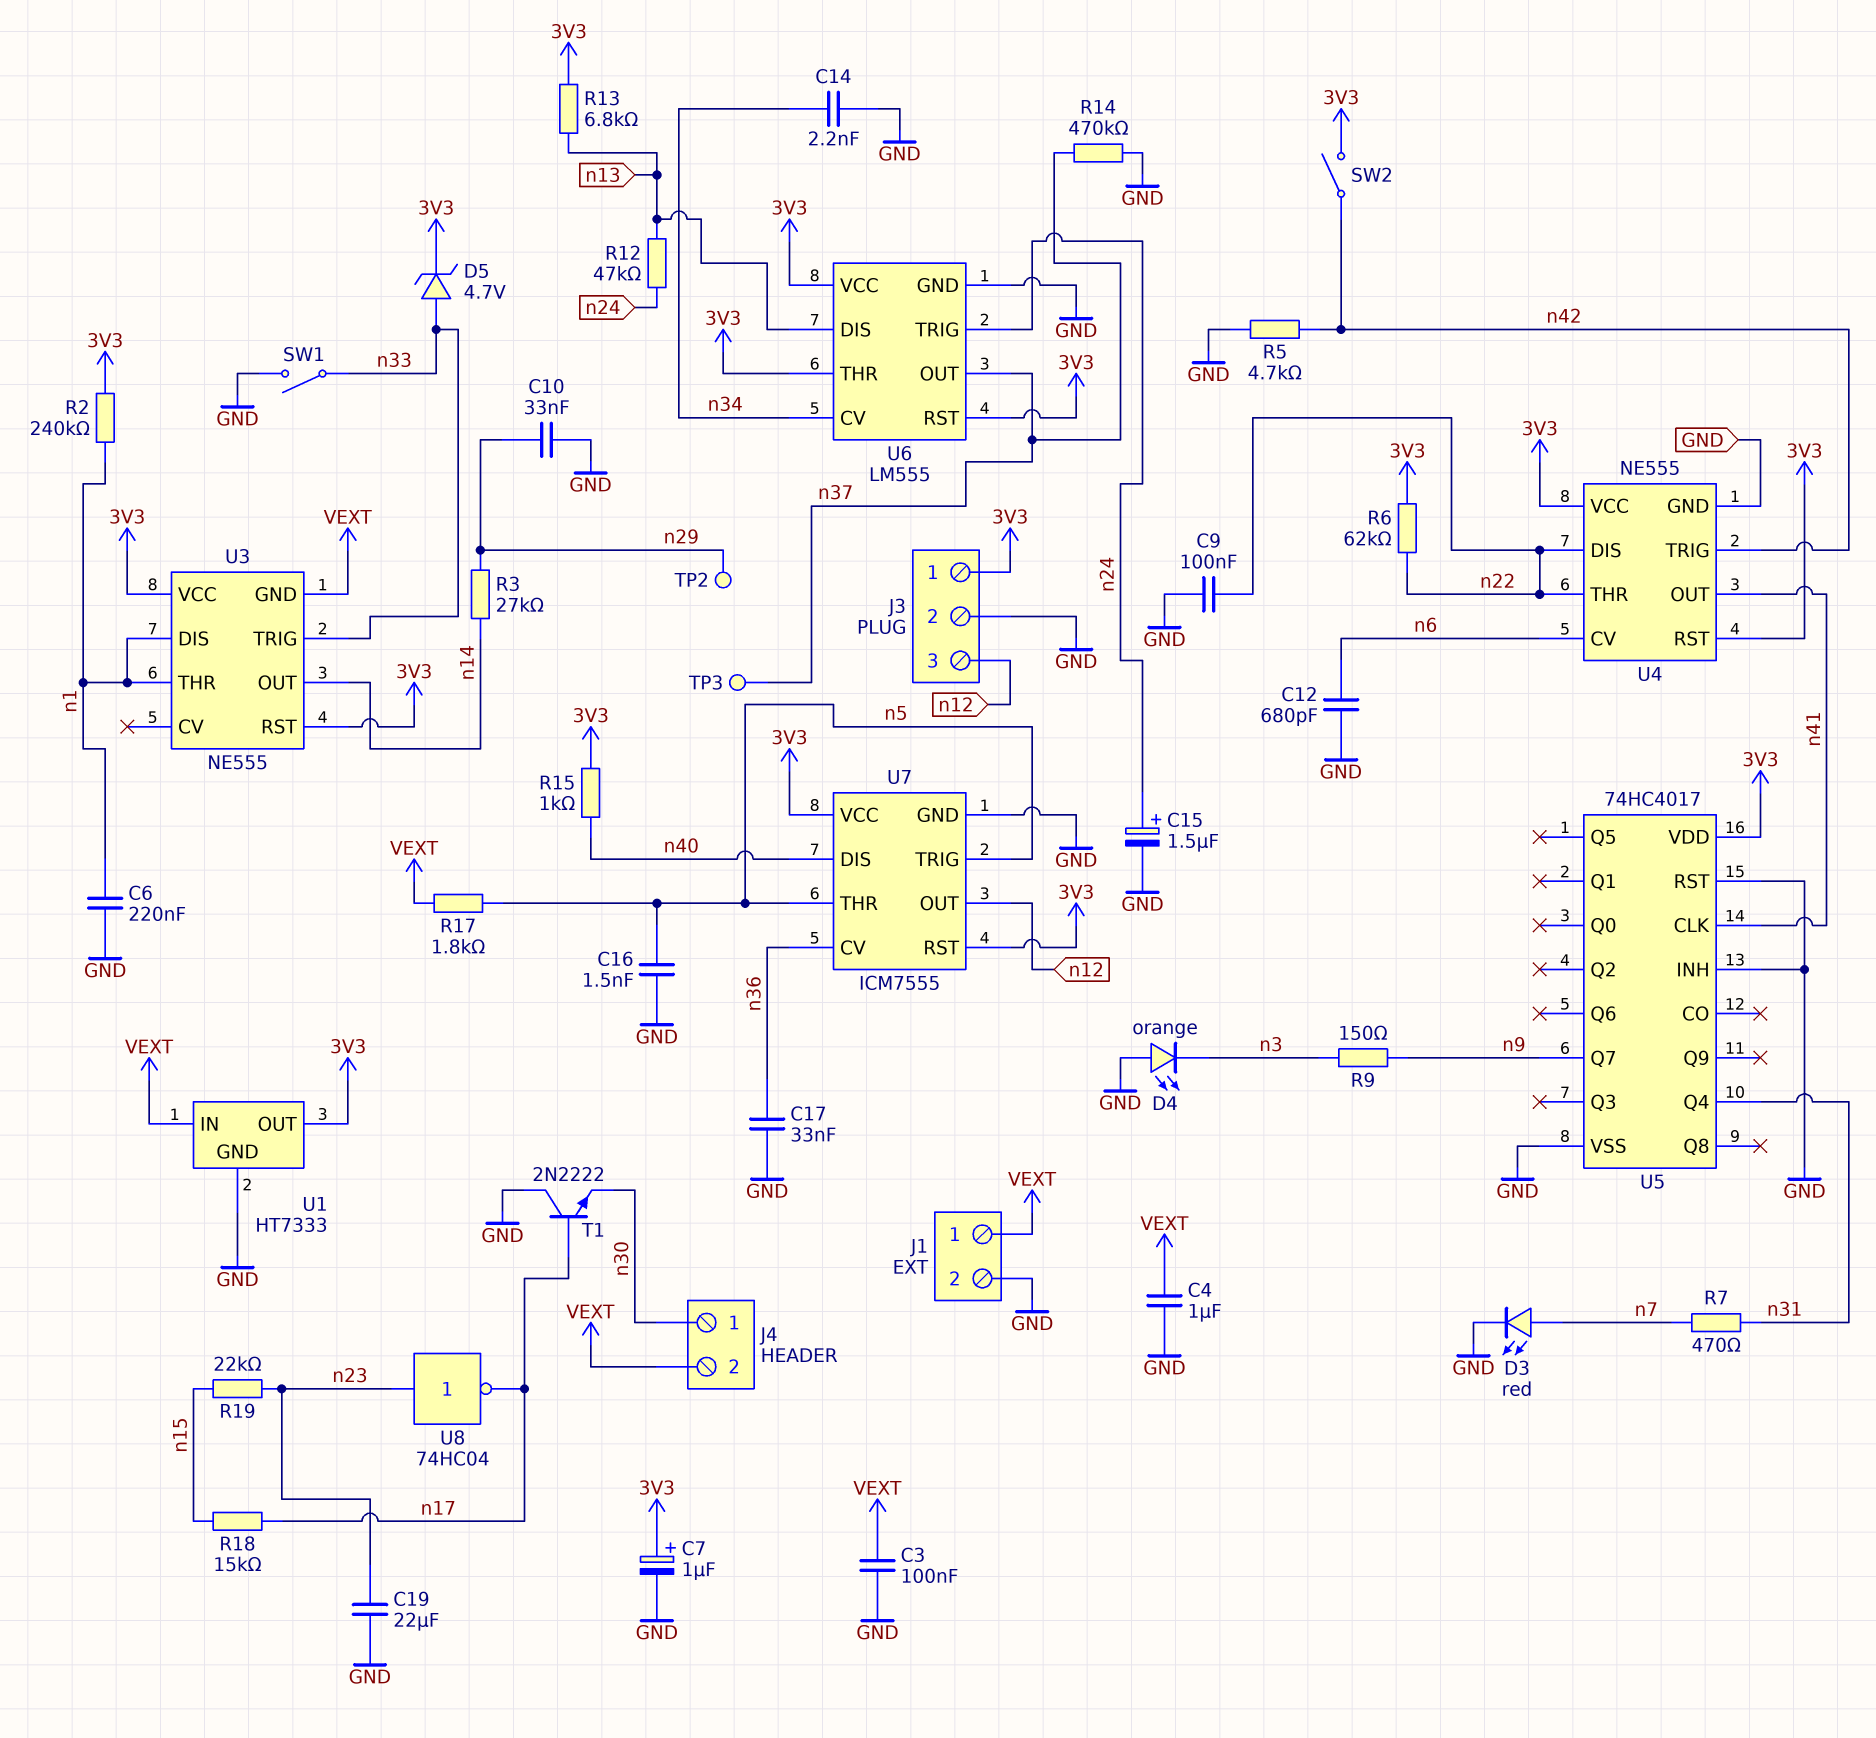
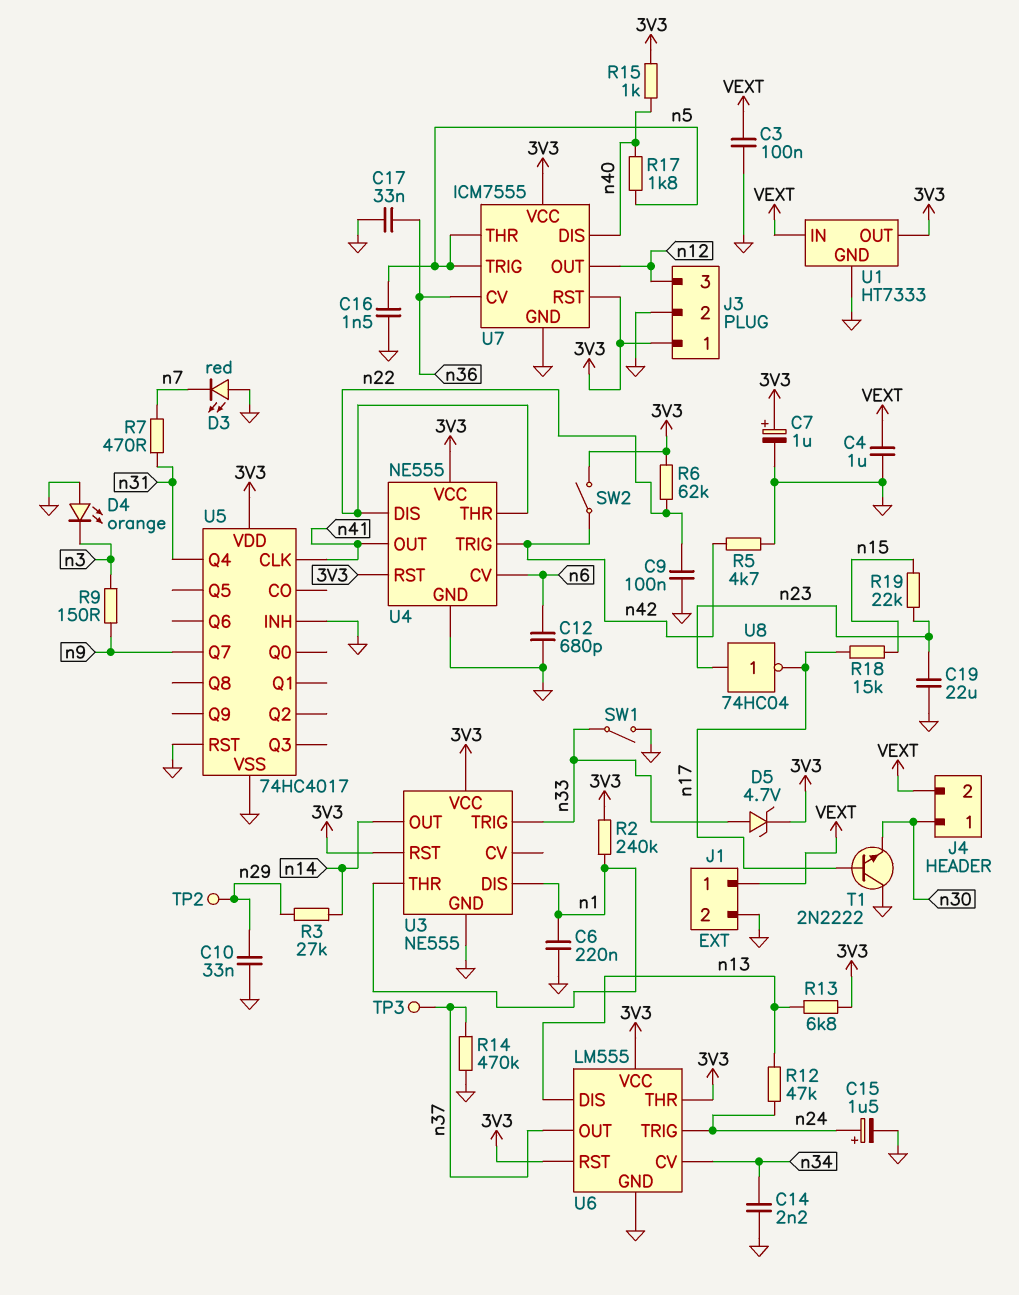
D3: LED red (A n7, K GND) -> LED red (A GND, K n7)
R17: 1.8k (VEXT, n5) -> 1.8k (n5, n40)
U3 pin GND: VEXT -> GND

